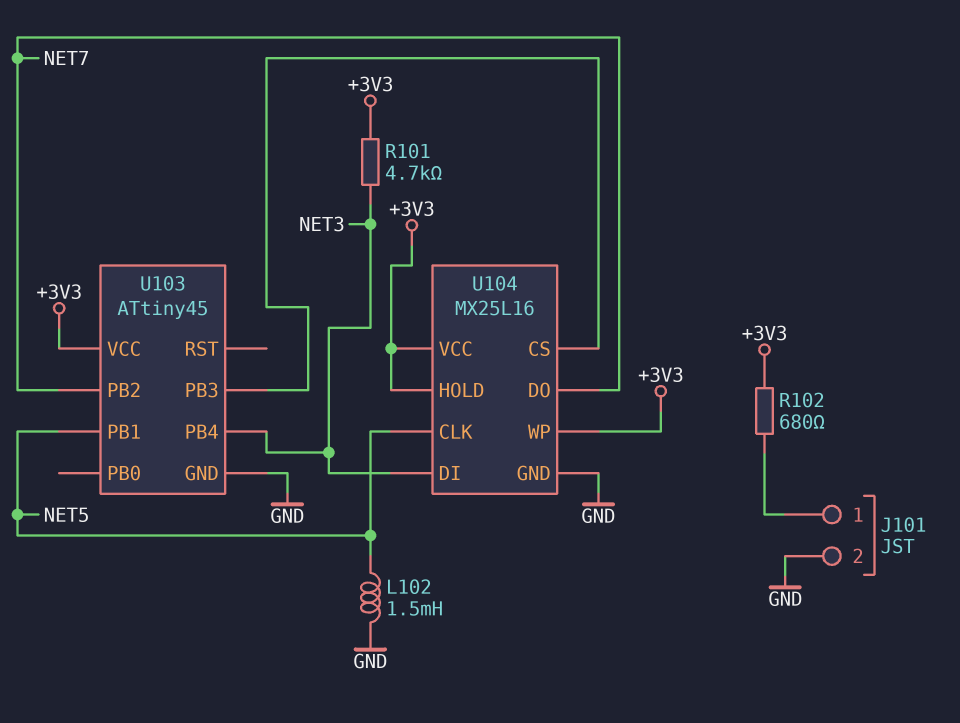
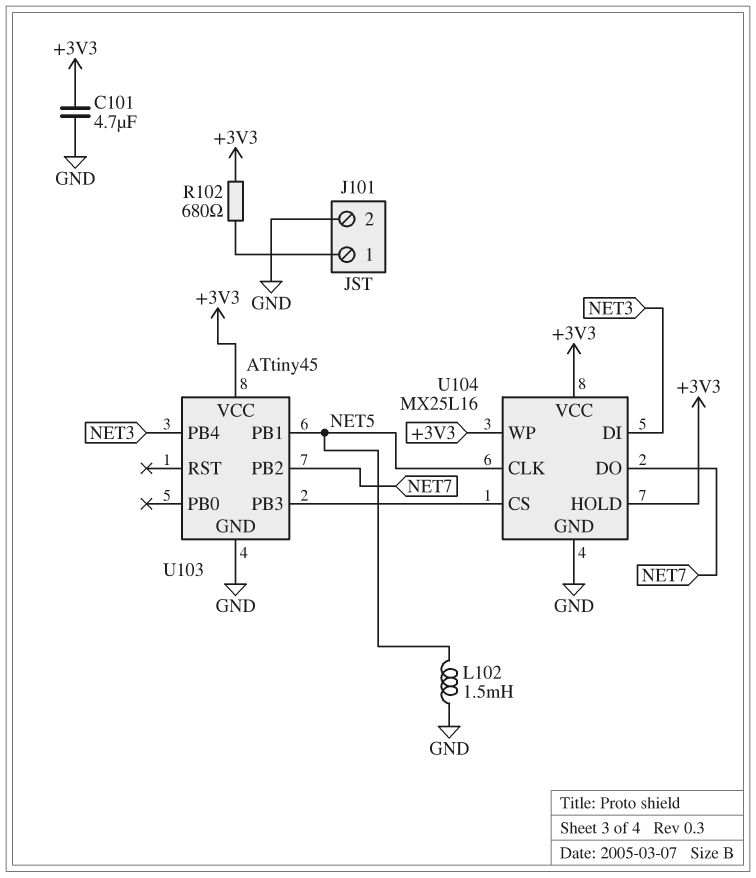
C101: none -> 4.7uF (+3V3, GND)
R101: 4.7k (+3V3, NET3) -> none

